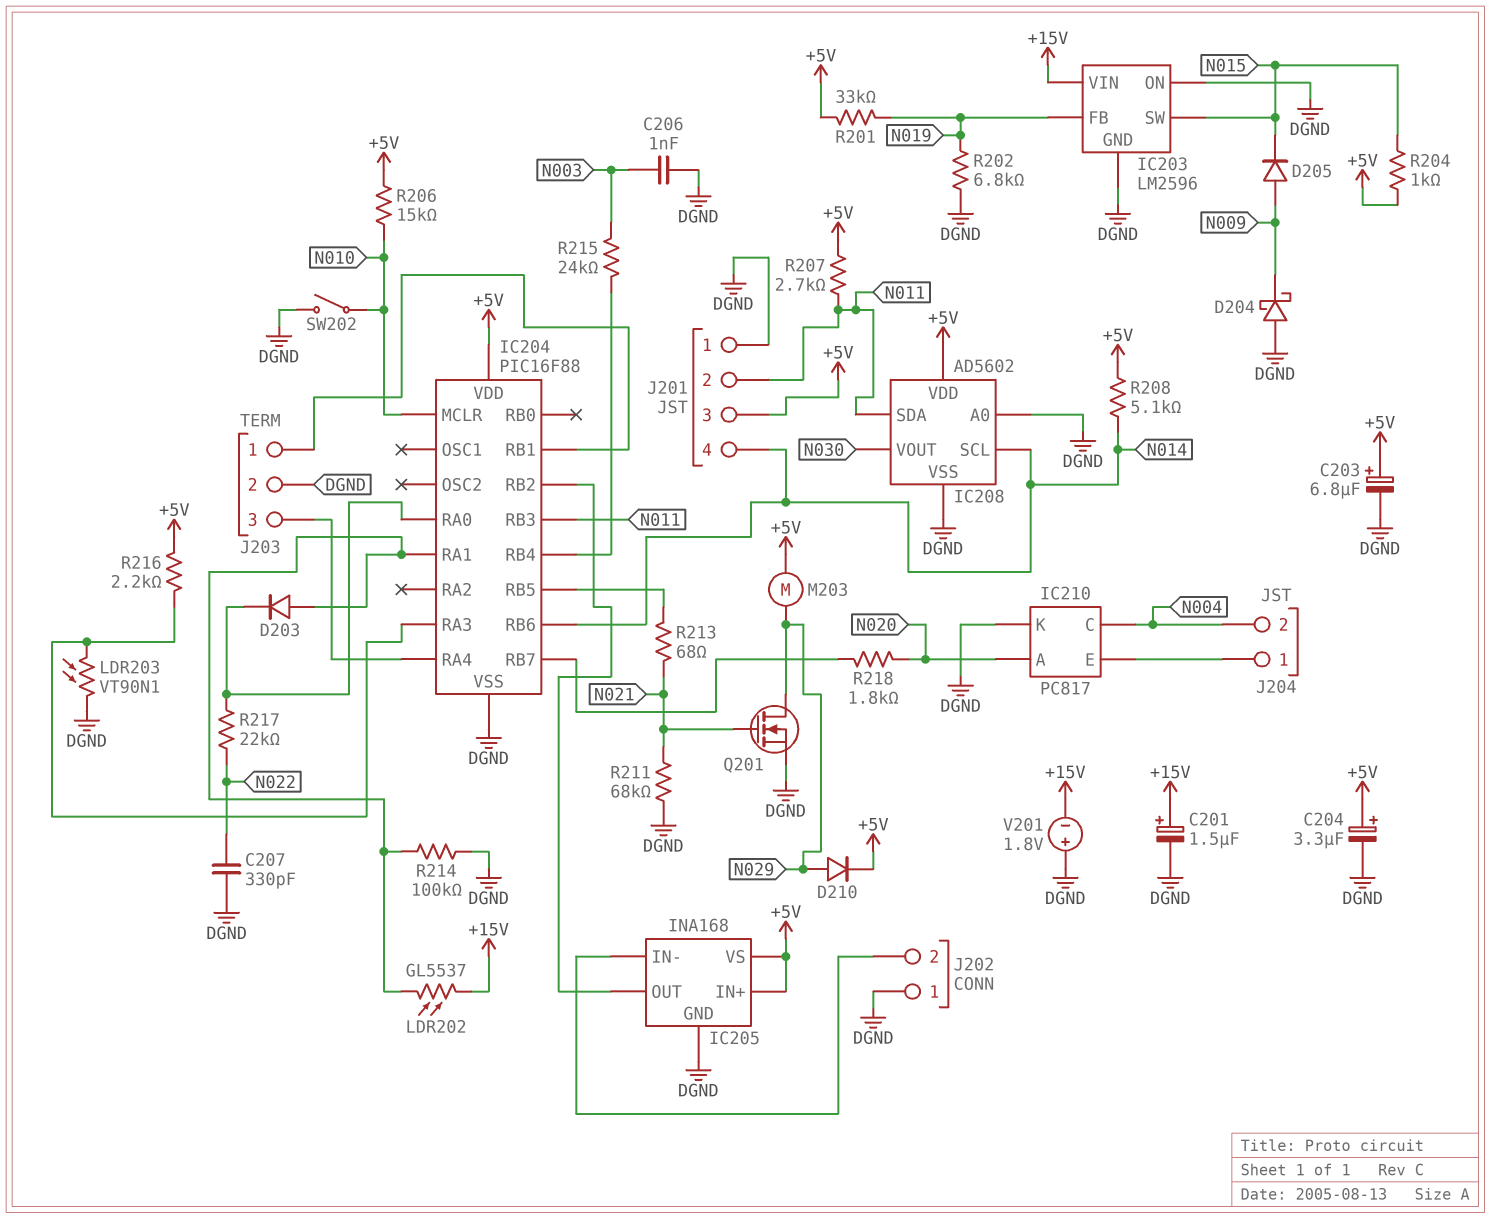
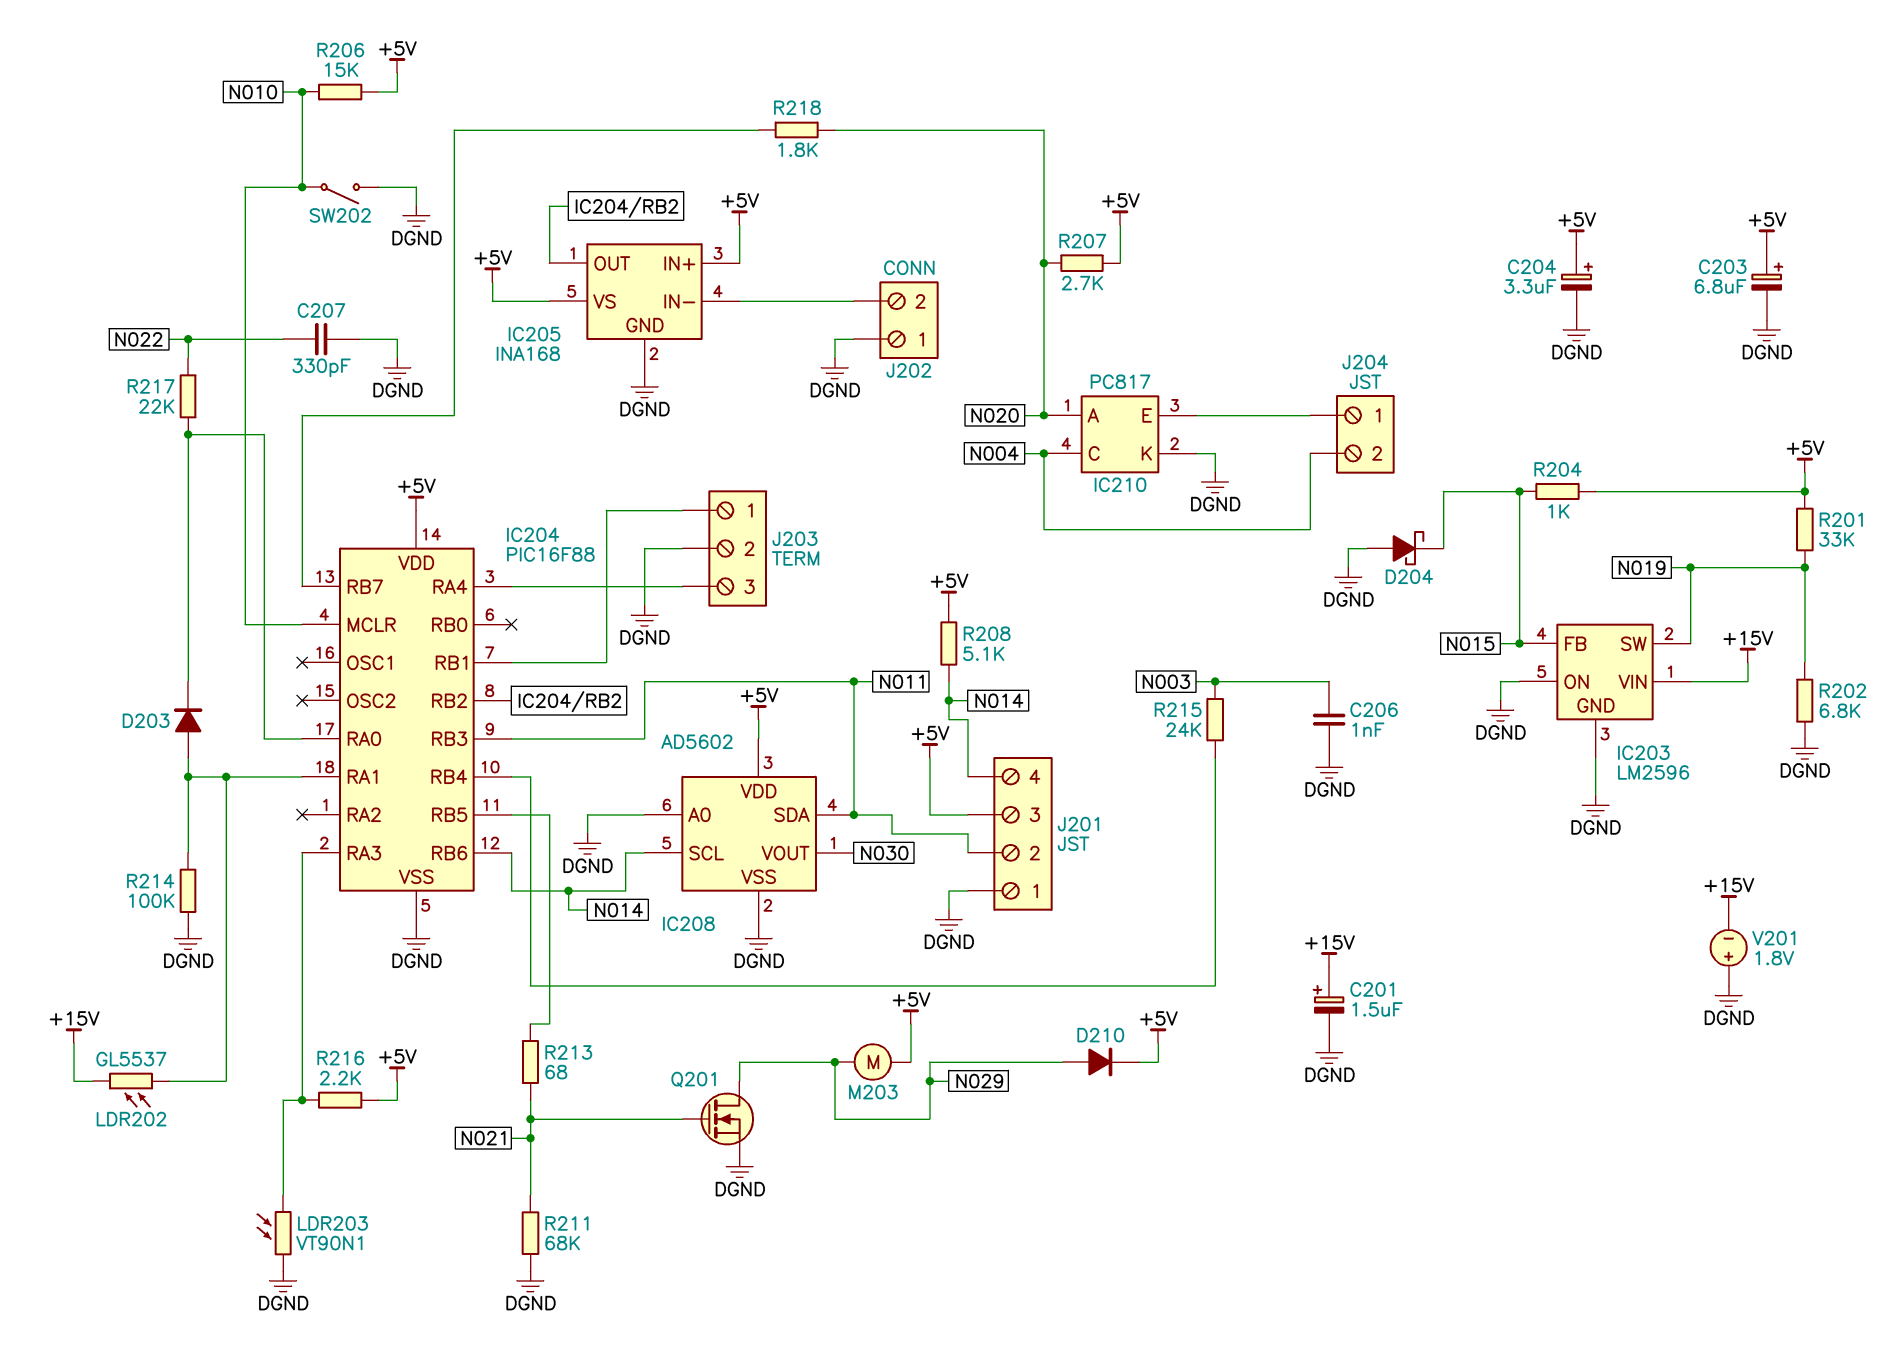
D204: schottky (A DGND, K N009) -> schottky (A DGND, K N015)
D205: diode (A N009, K N015) -> none
IC203 pin FB: N019 -> N015
IC203 pin SW: N015 -> N019
R207: 2.7k (+5V, N011) -> 2.7k (+5V, N020)

